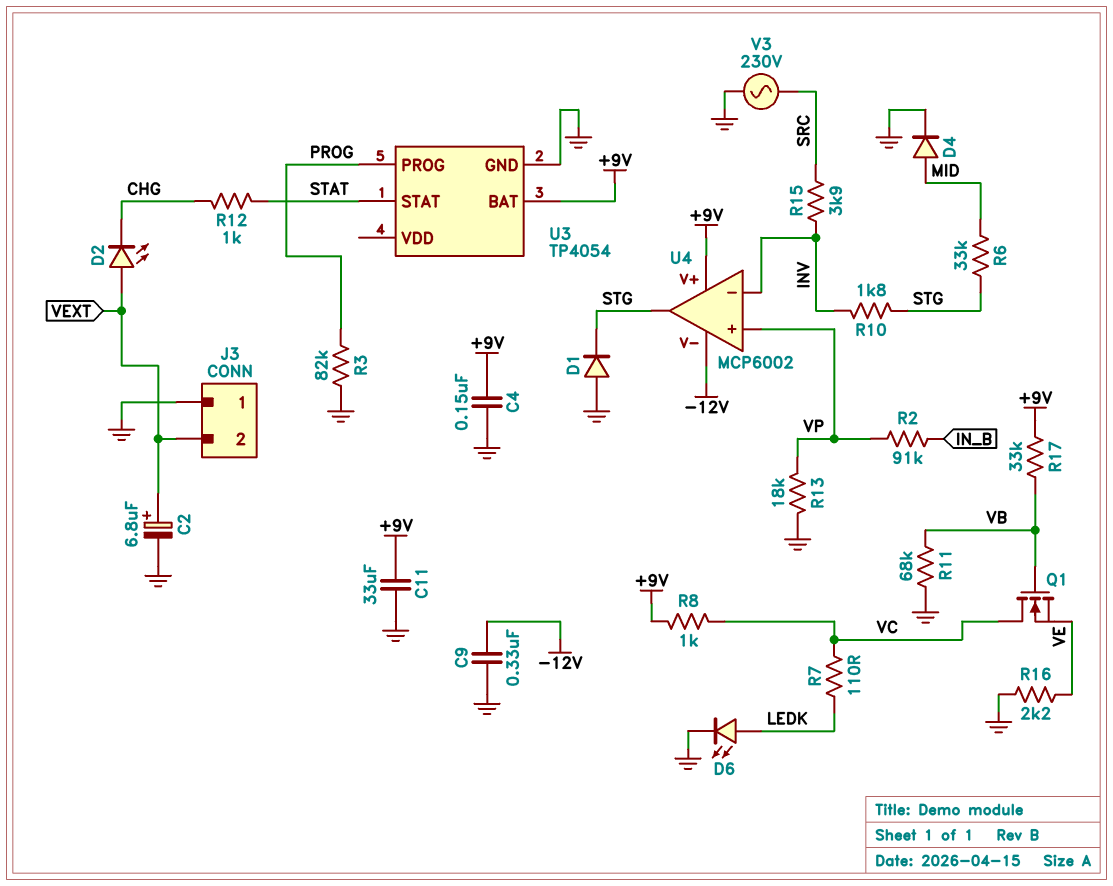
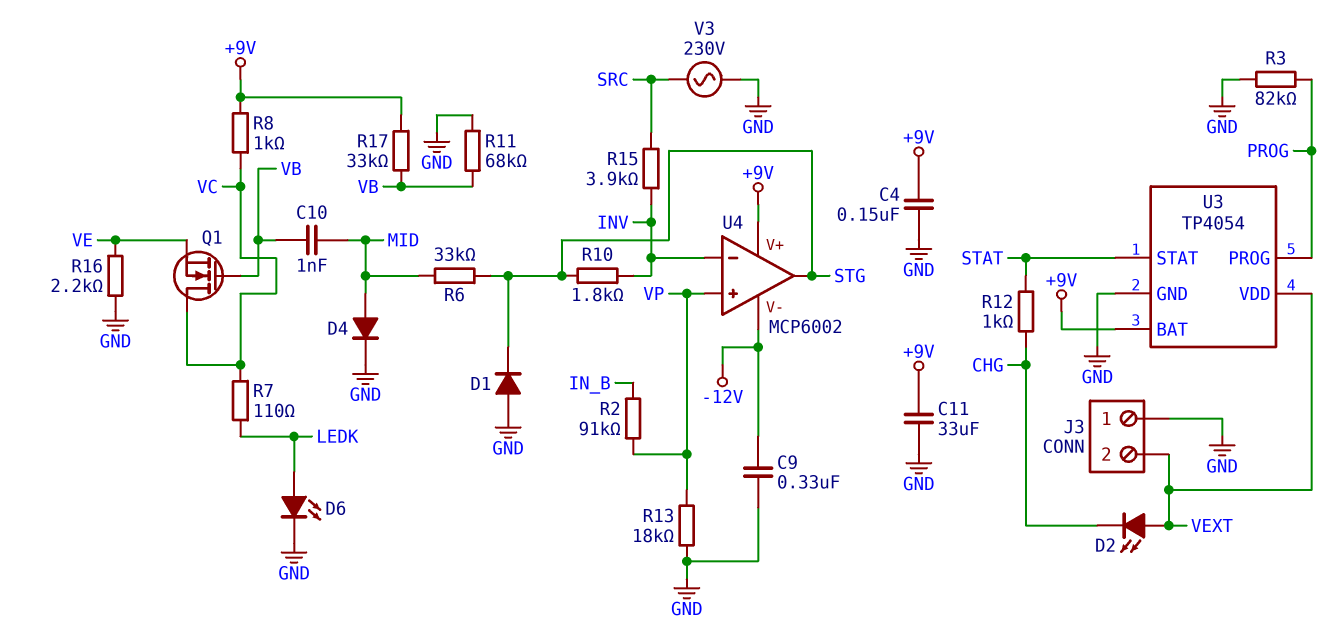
C2: 6.8uF (plus VEXT, minus GND) -> none
C10: none -> 1nF (MID, VB)
U3 pin VDD: none -> VEXT

